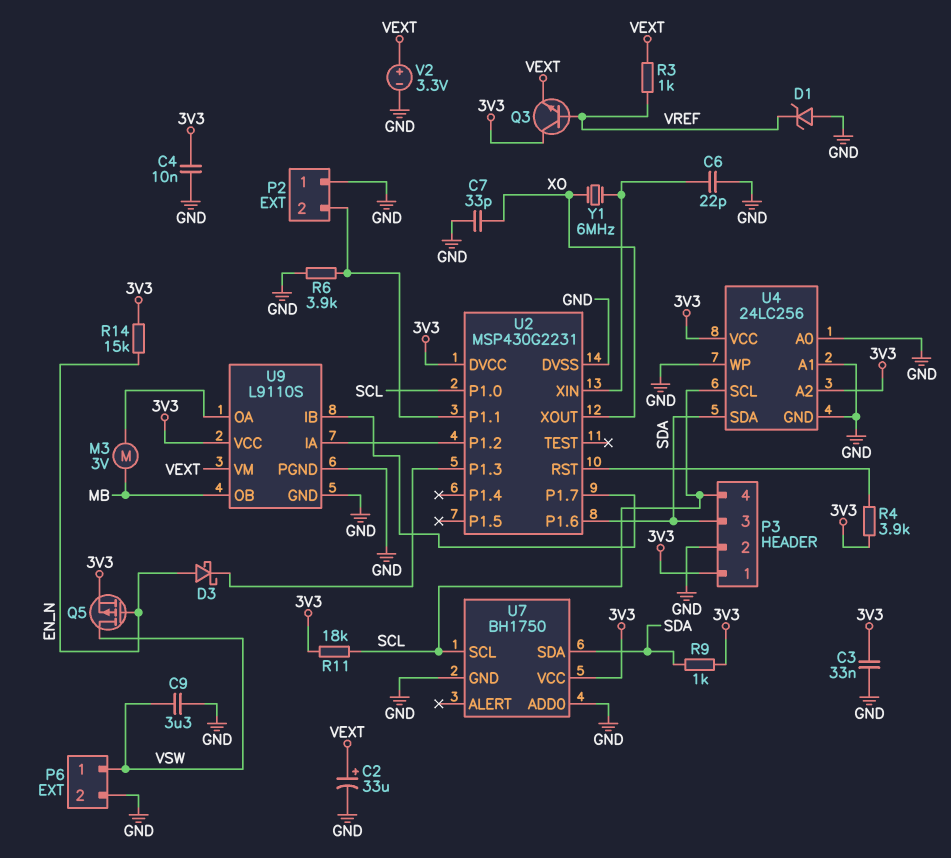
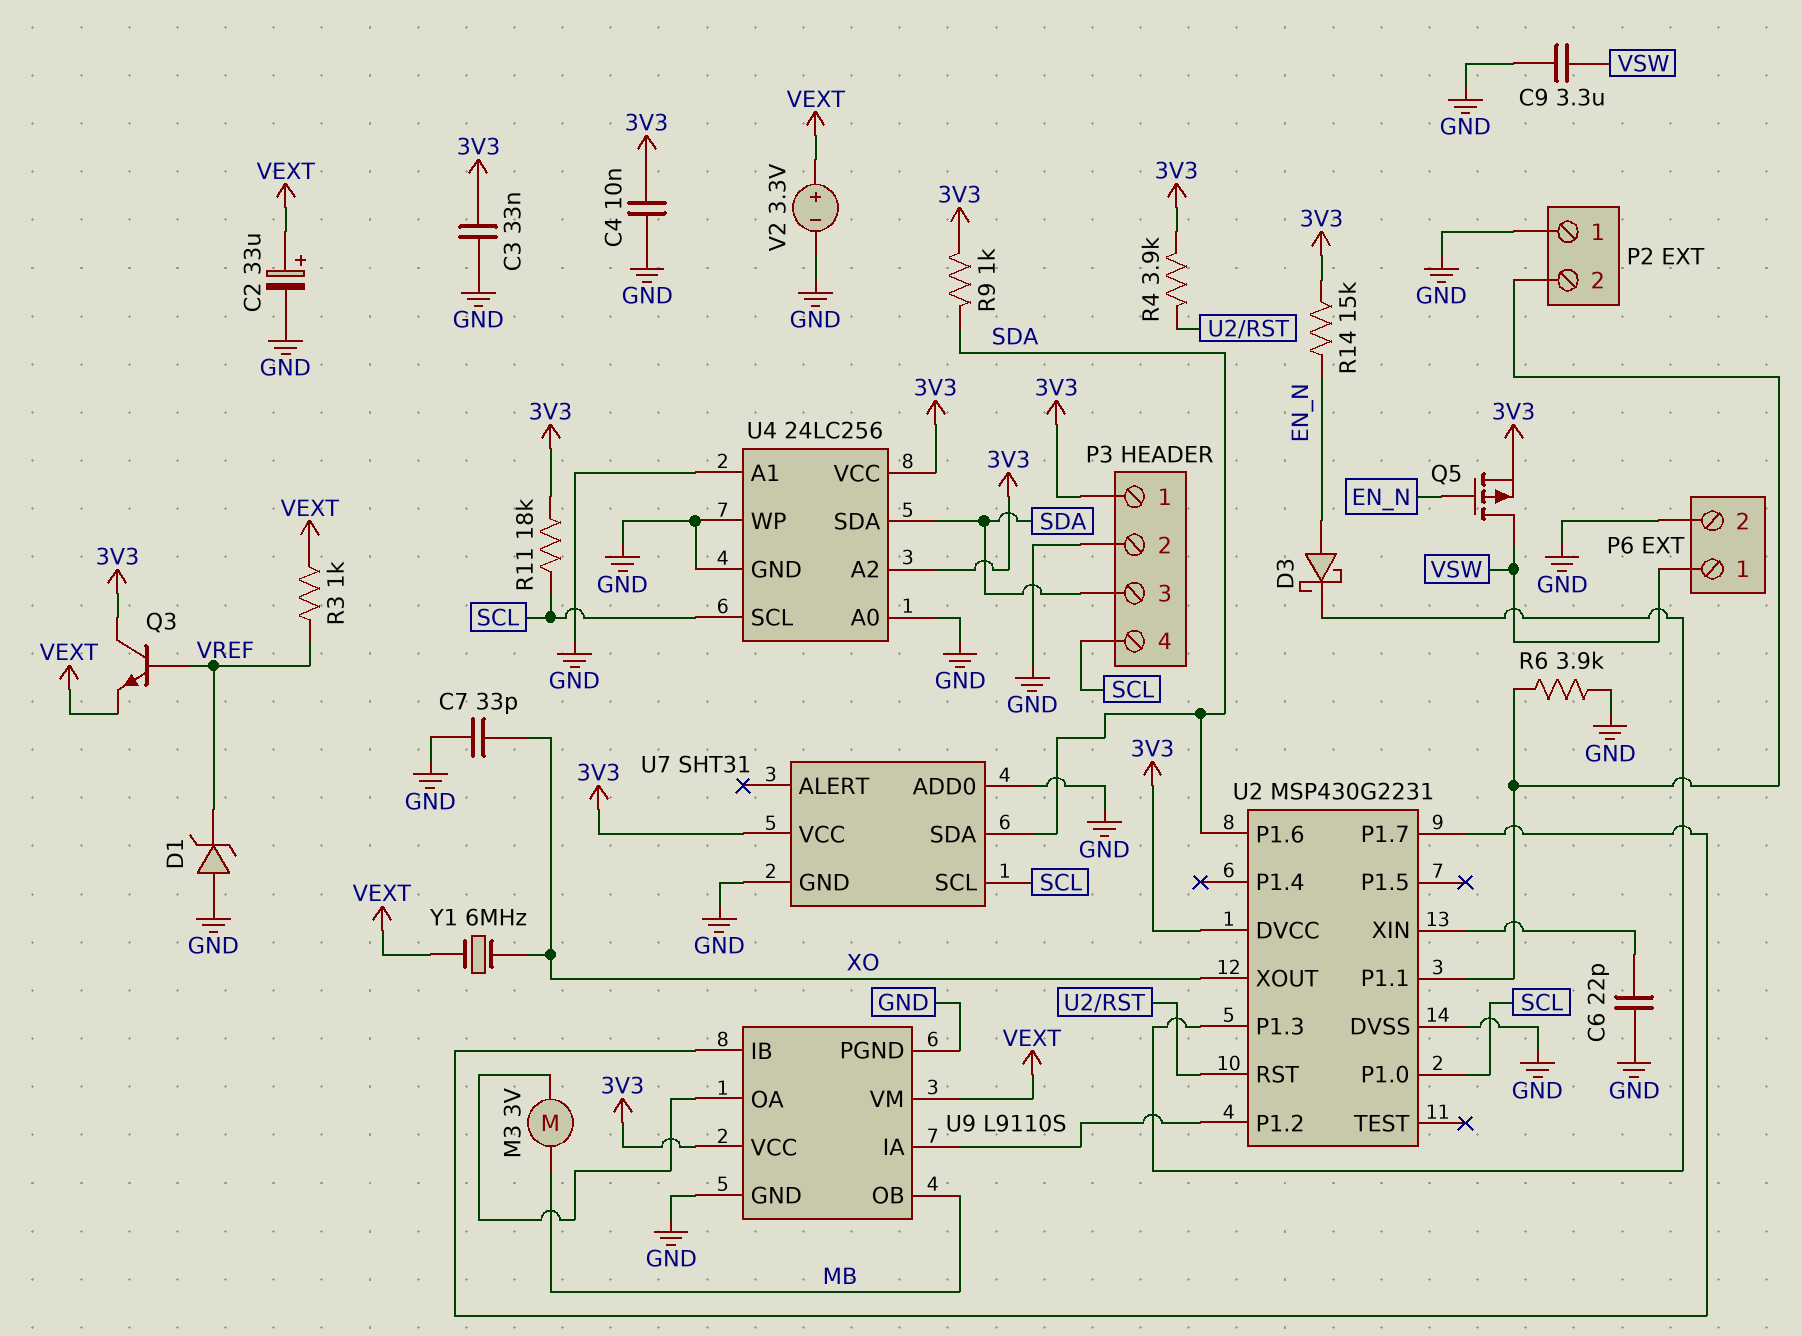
U7: BH1750 -> SHT31
Y1: 6MHz (U2/XIN, XO) -> 6MHz (VEXT, XO)

